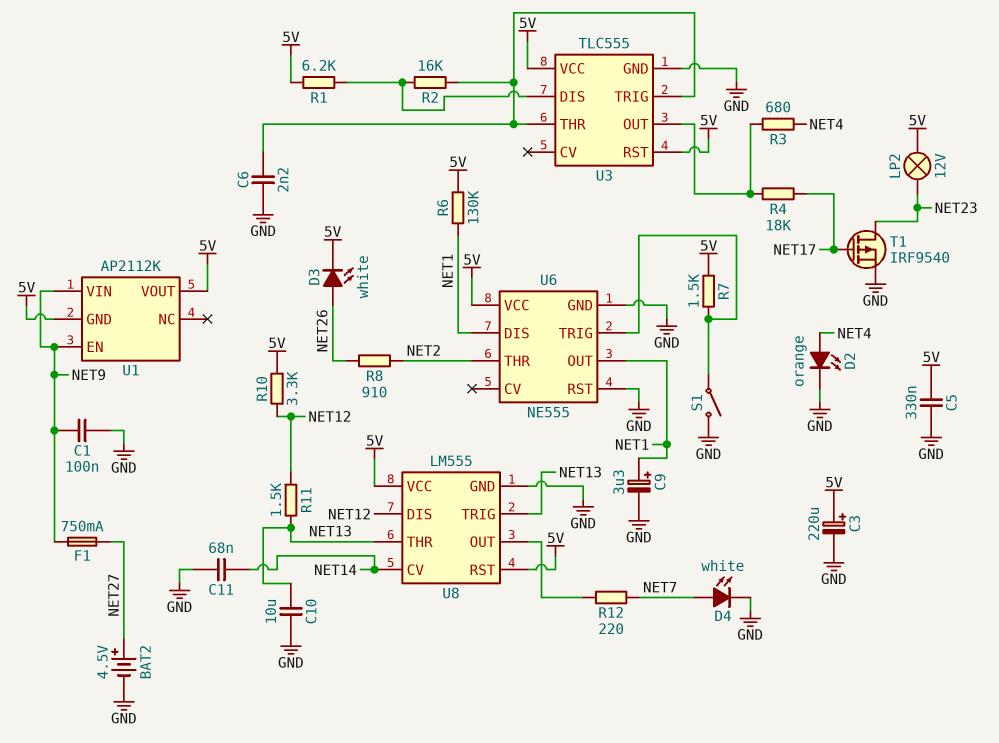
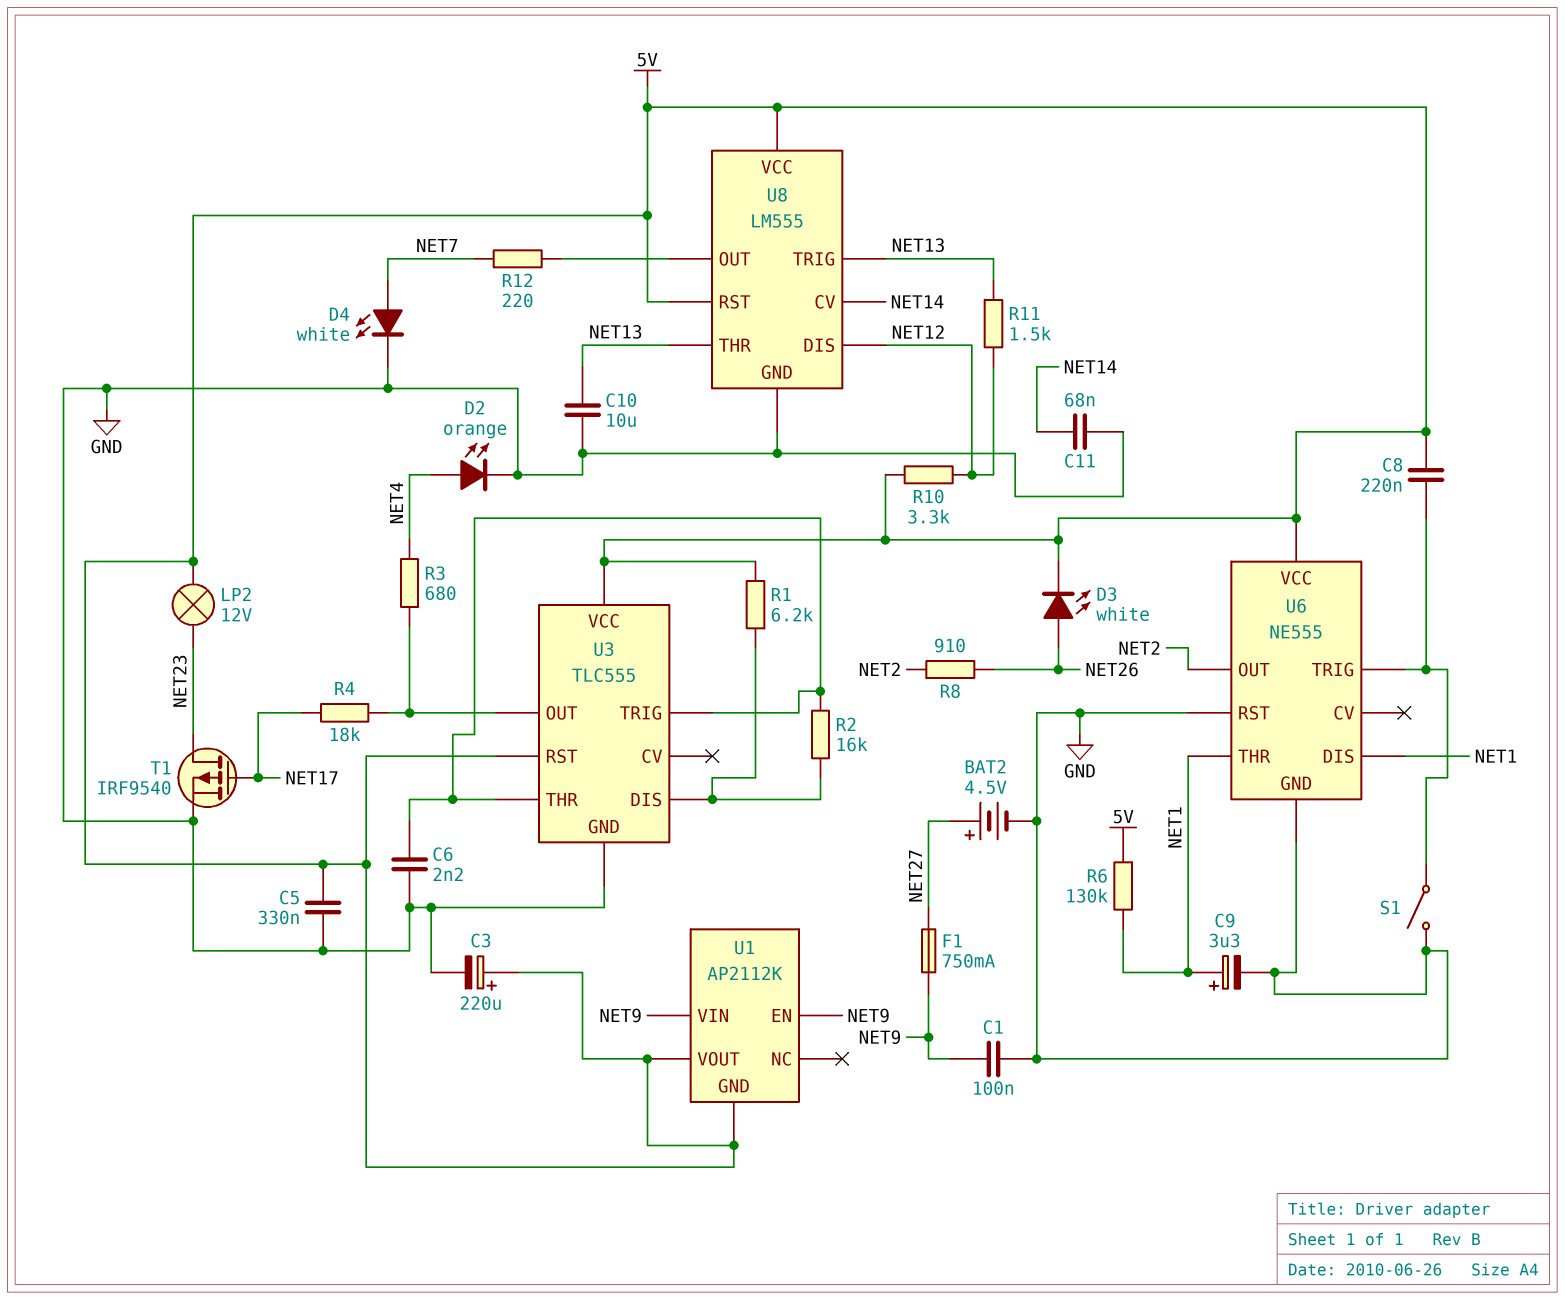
C8: none -> 220nF (5V, U6/TRIG)
R7: 1.5k (5V, U6/TRIG) -> none
U6 pin OUT: NET1 -> NET2
U6 pin THR: NET2 -> NET1

